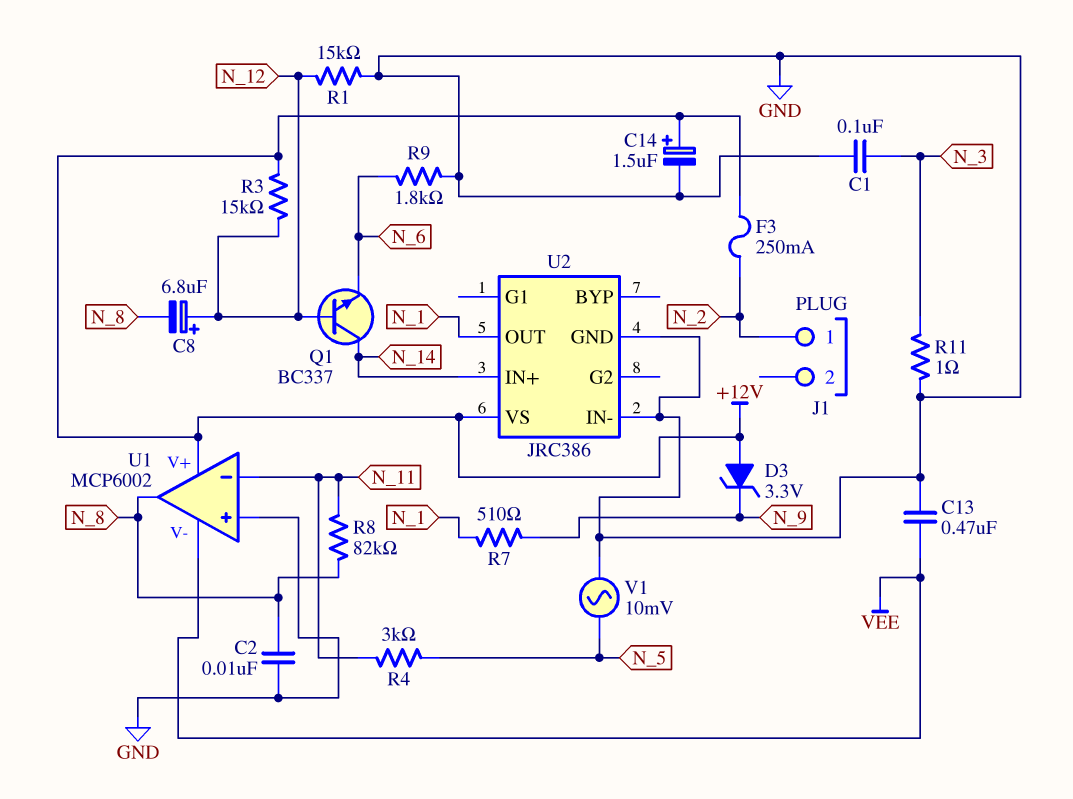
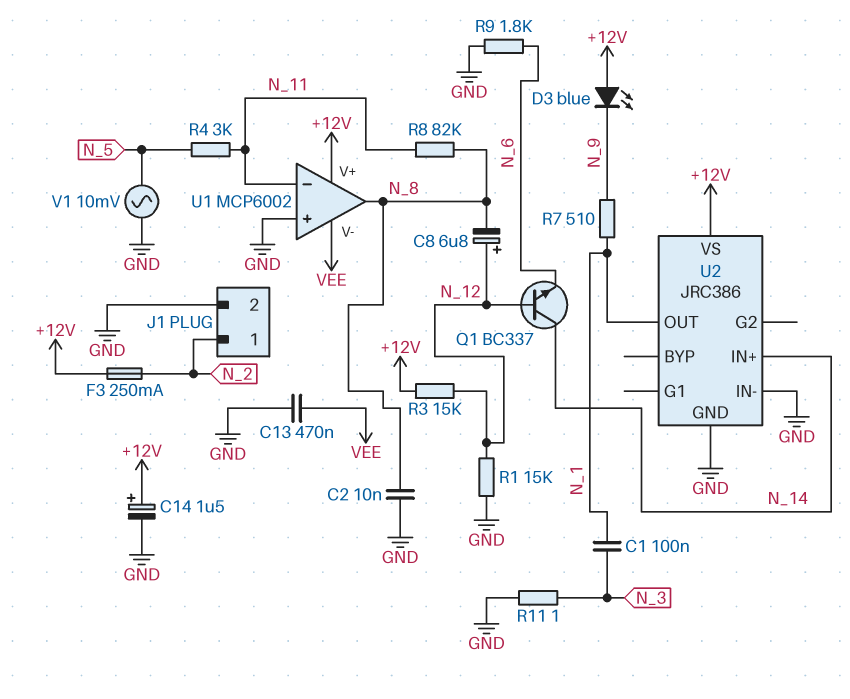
C1: 100nF (GND, N_3) -> 100nF (N_1, N_3)
D3: zener 3.3V (A +12V, K N_9) -> LED blue (A +12V, K N_9)
J1 pin 2: none -> GND

